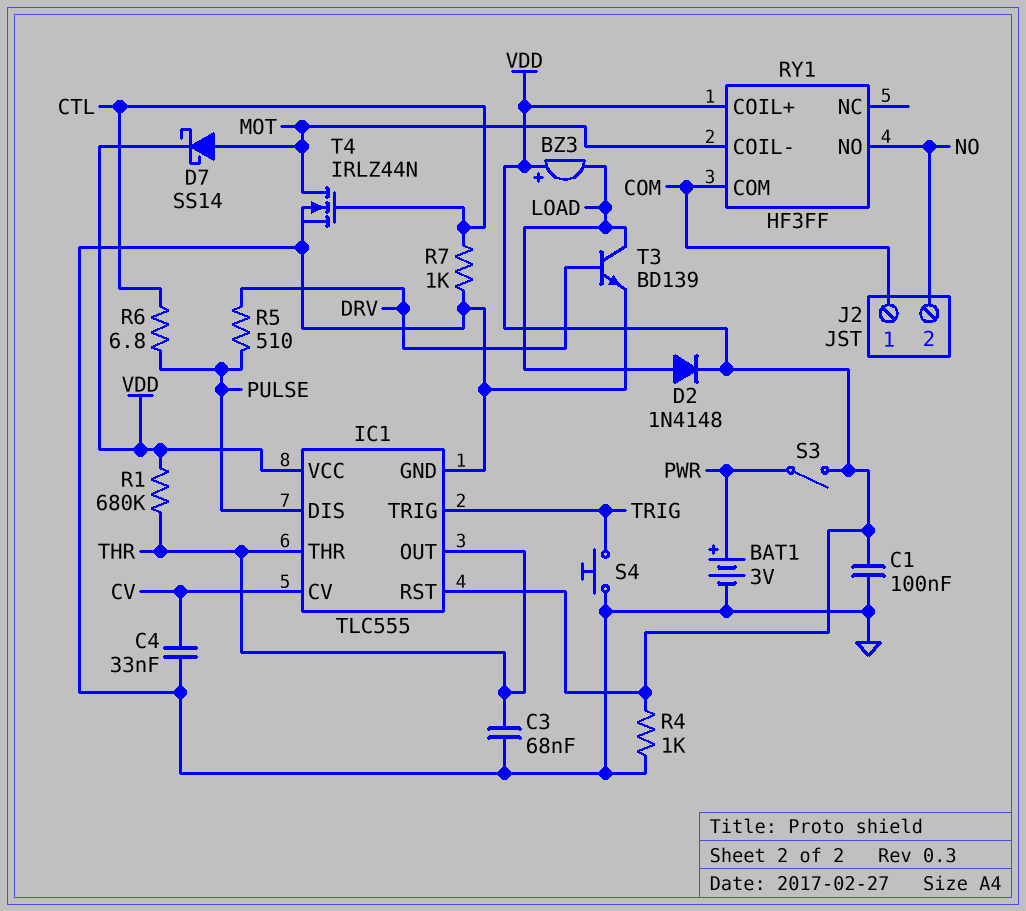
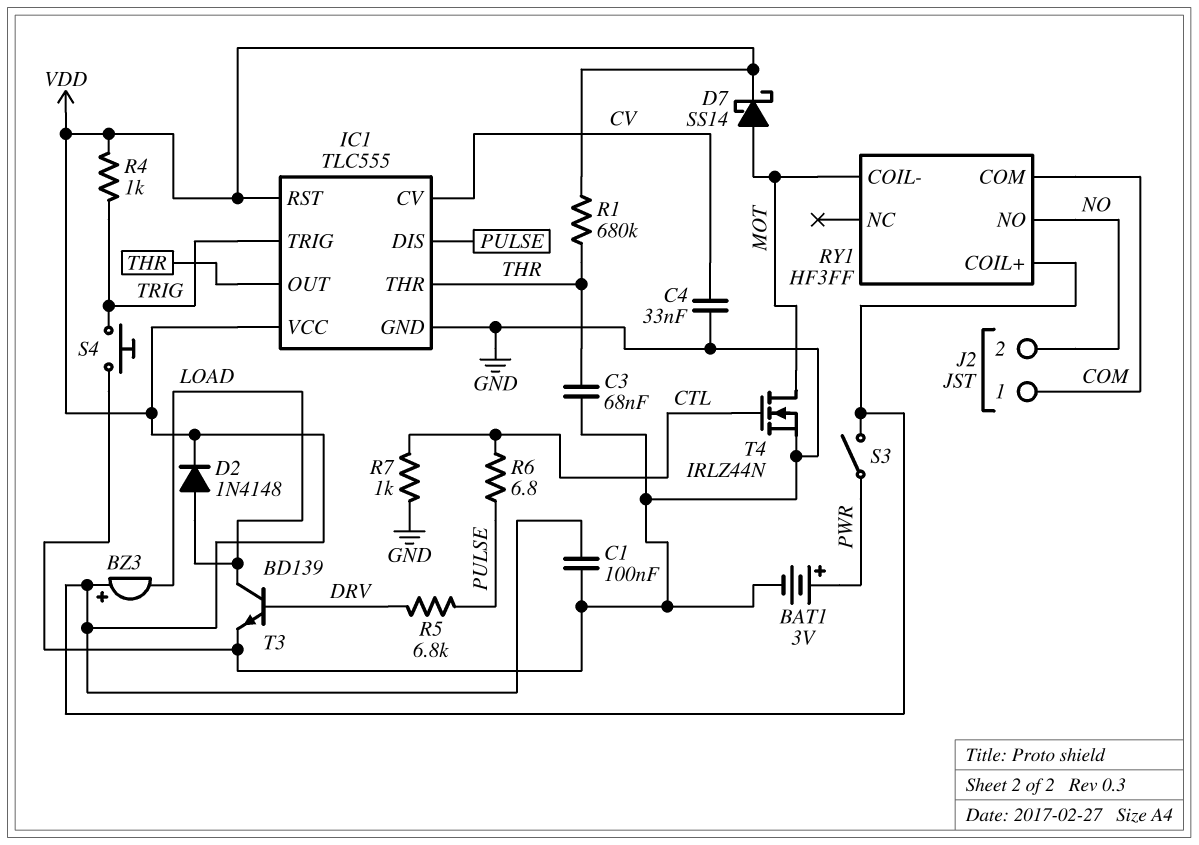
R4: 1k (GND, VDD) -> 1k (TRIG, VDD)
R5: 510 (DRV, PULSE) -> 6.8k (DRV, PULSE)

